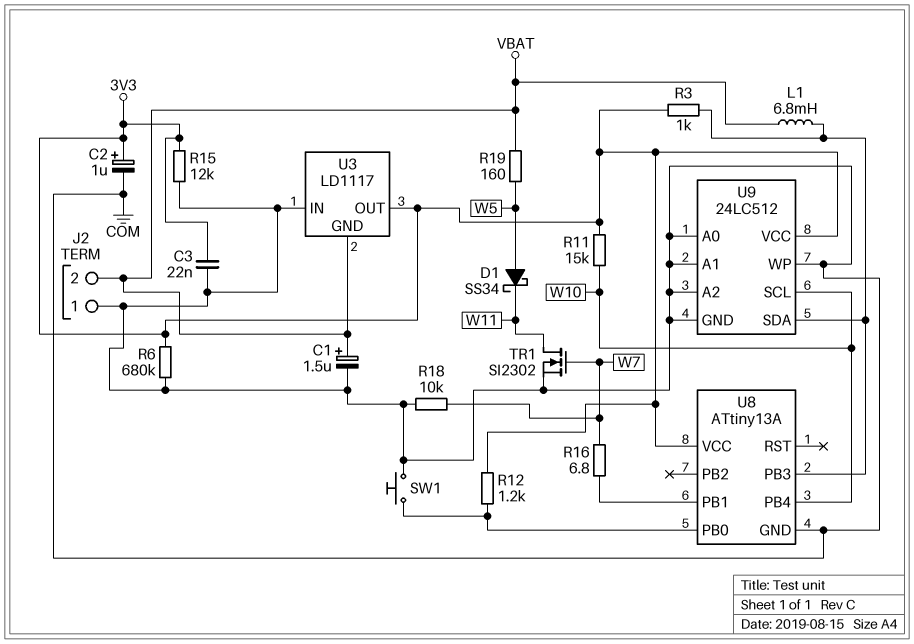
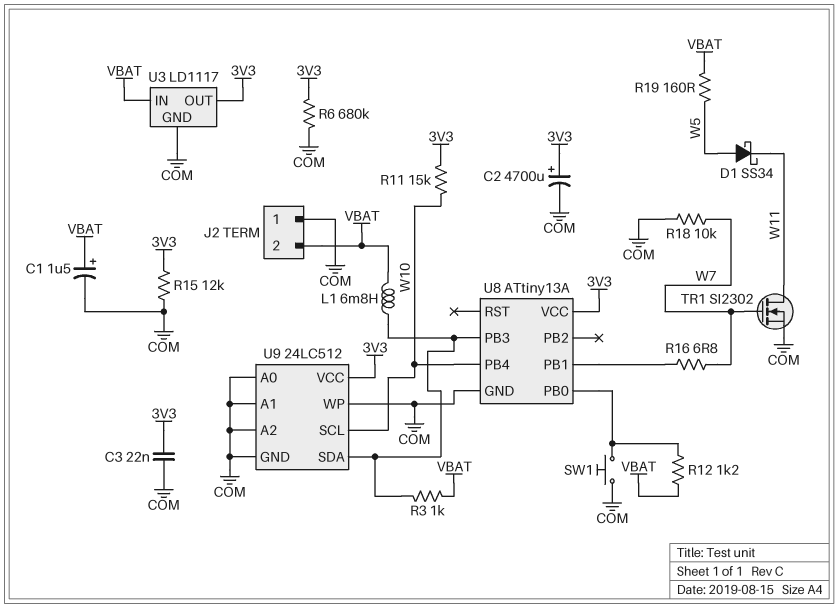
C2: 1uF (plus 3V3, minus COM) -> 4700uF (plus 3V3, minus COM)
R3: 1k (3V3, U8/PB3) -> 1k (U8/PB3, VBAT)
R12: 1.2k (3V3, U8/PB0) -> 1.2k (U8/PB0, VBAT)
U3 pin GND: VBAT -> COM
U3 pin IN: COM -> VBAT

